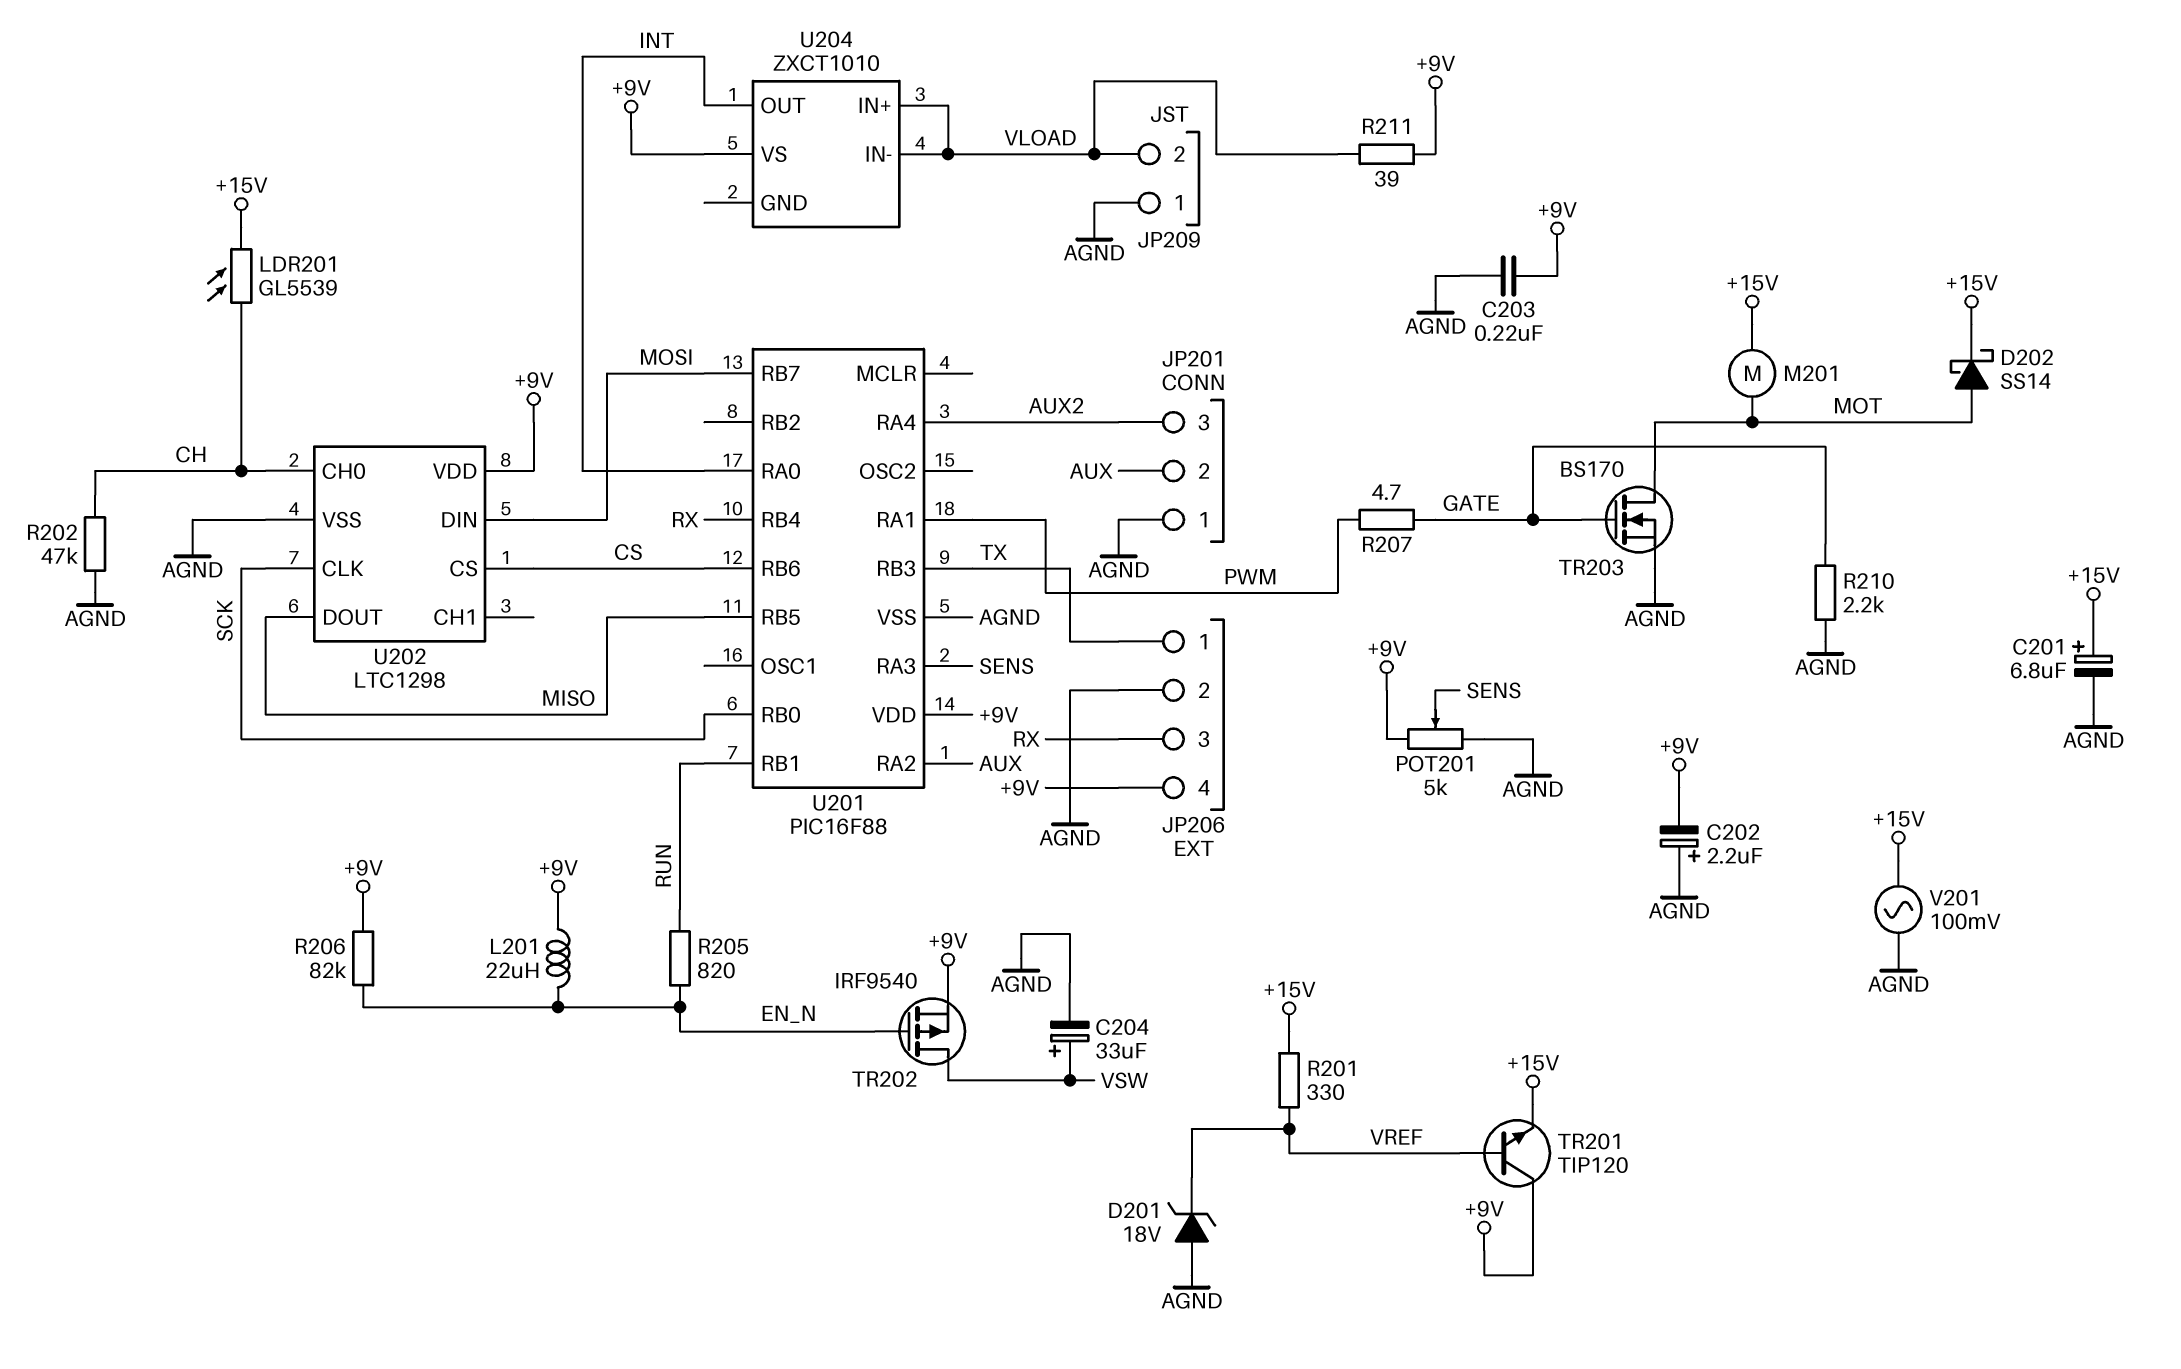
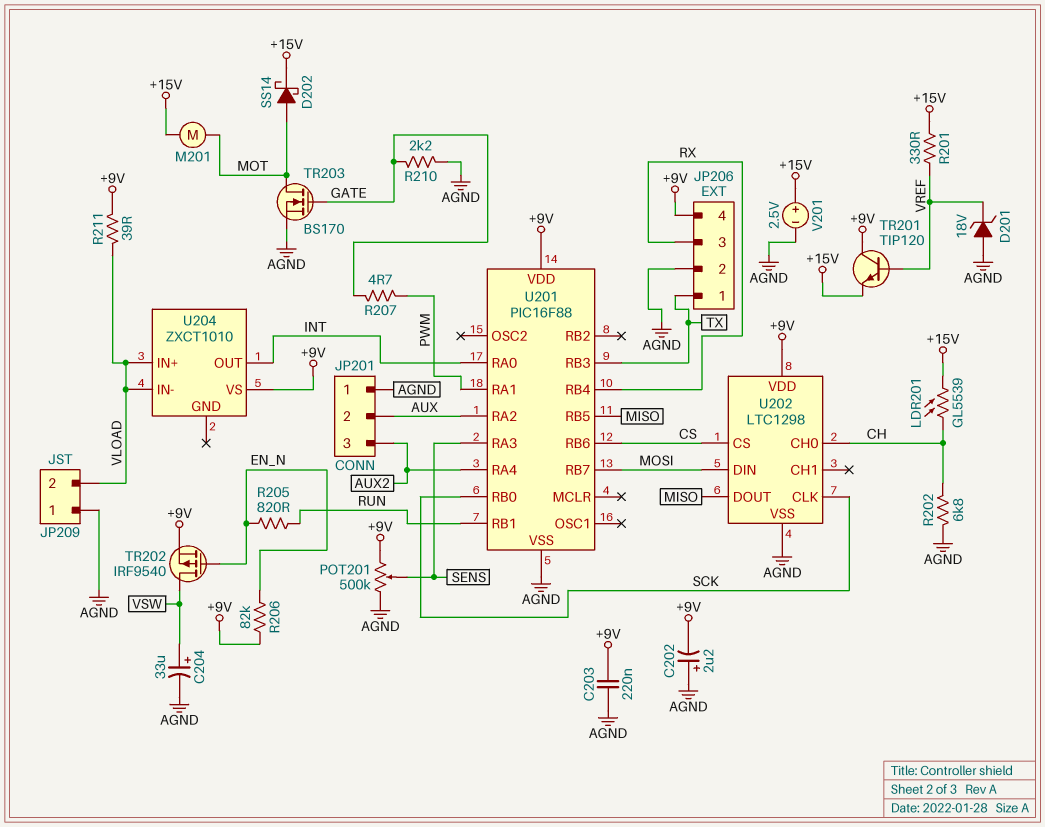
C201: 6.8uF (plus +15V, minus AGND) -> none
L201: 22uH (+9V, EN_N) -> none
POT201: 5k (+9V, AGND, wiper SENS) -> 500k (+9V, AGND, wiper SENS)
R202: 47k (AGND, CH) -> 6.8k (AGND, CH)
V201: AC 100mV (+15V, AGND) -> 2.5V (plus +15V, minus AGND)

